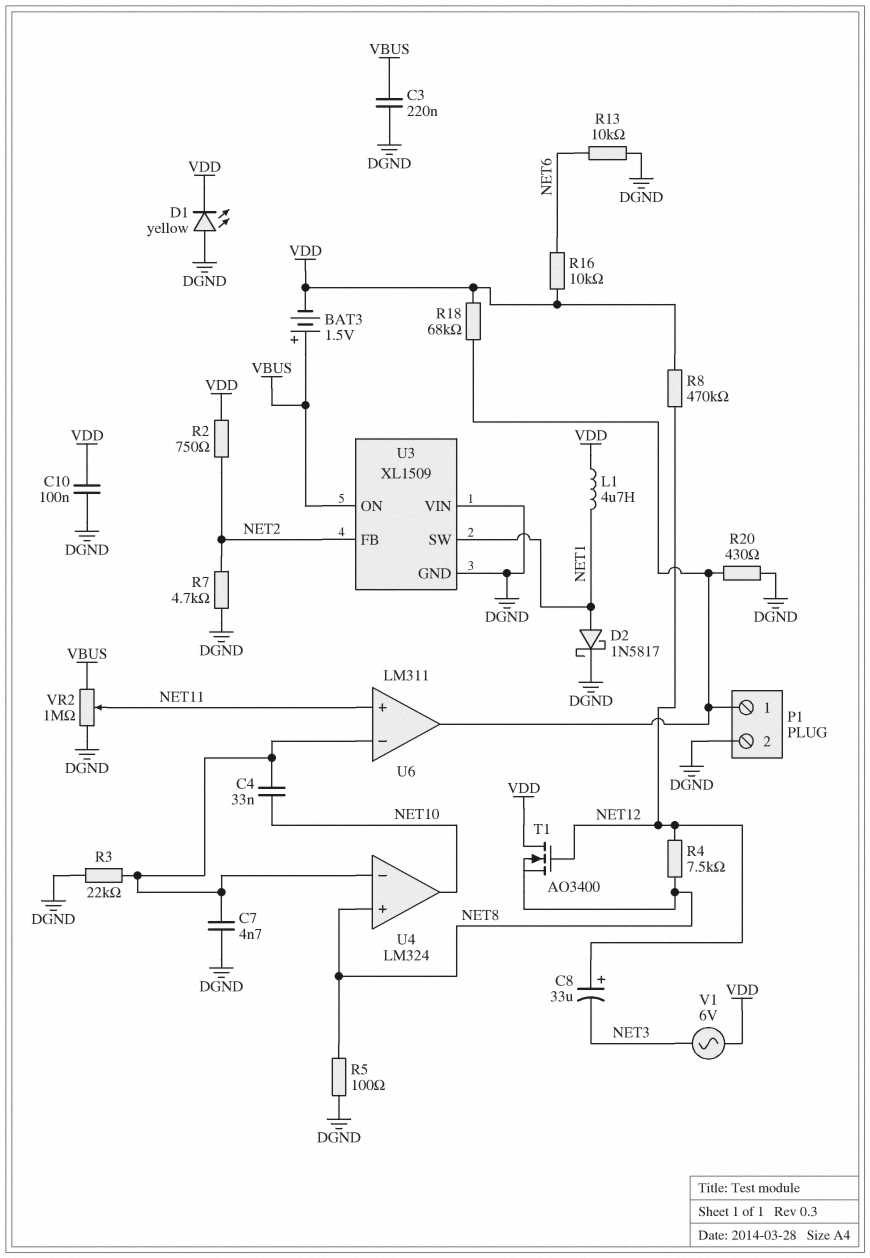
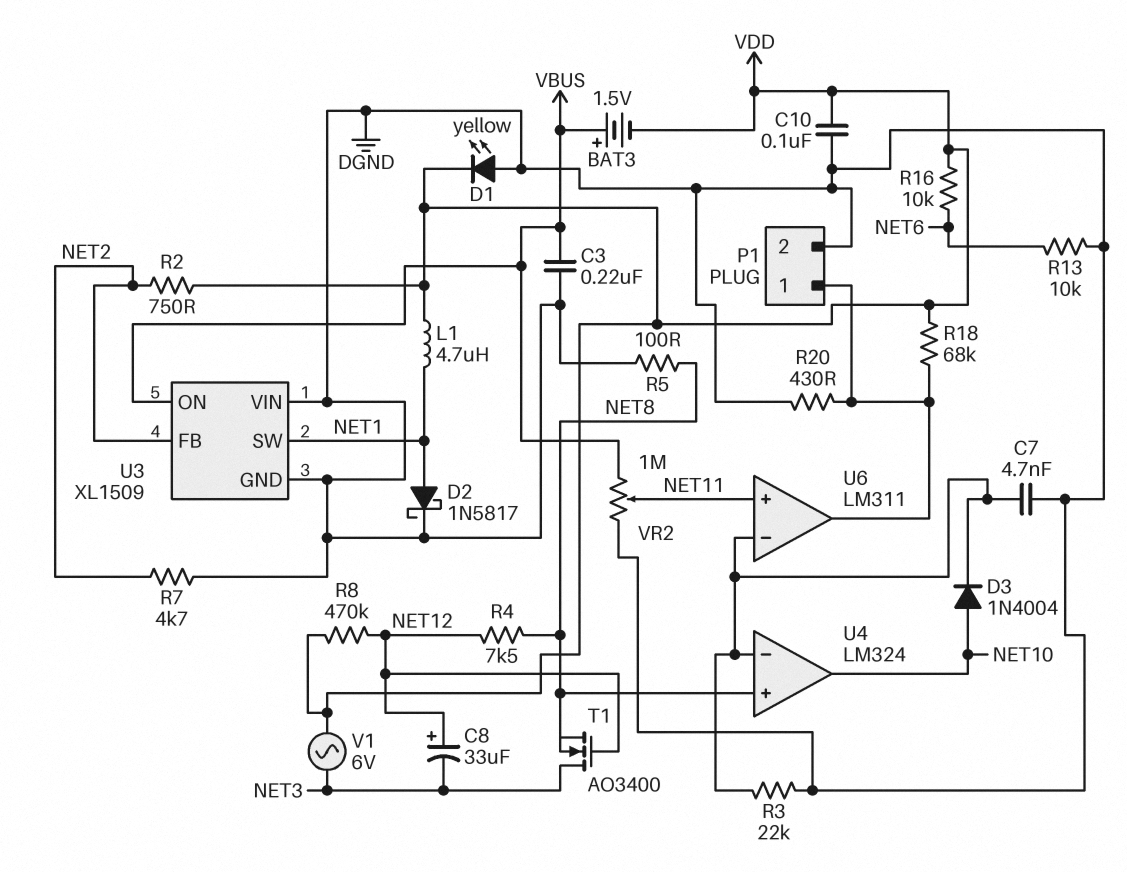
C4: 33nF (NET10, U4/in-) -> none
D3: none -> diode 1N4004 (A NET10, K U4/in-)
T1: NMOS AO3400 (G NET12, D VDD, S NET8) -> NMOS AO3400 (G NET12, D NET3, S NET8)

